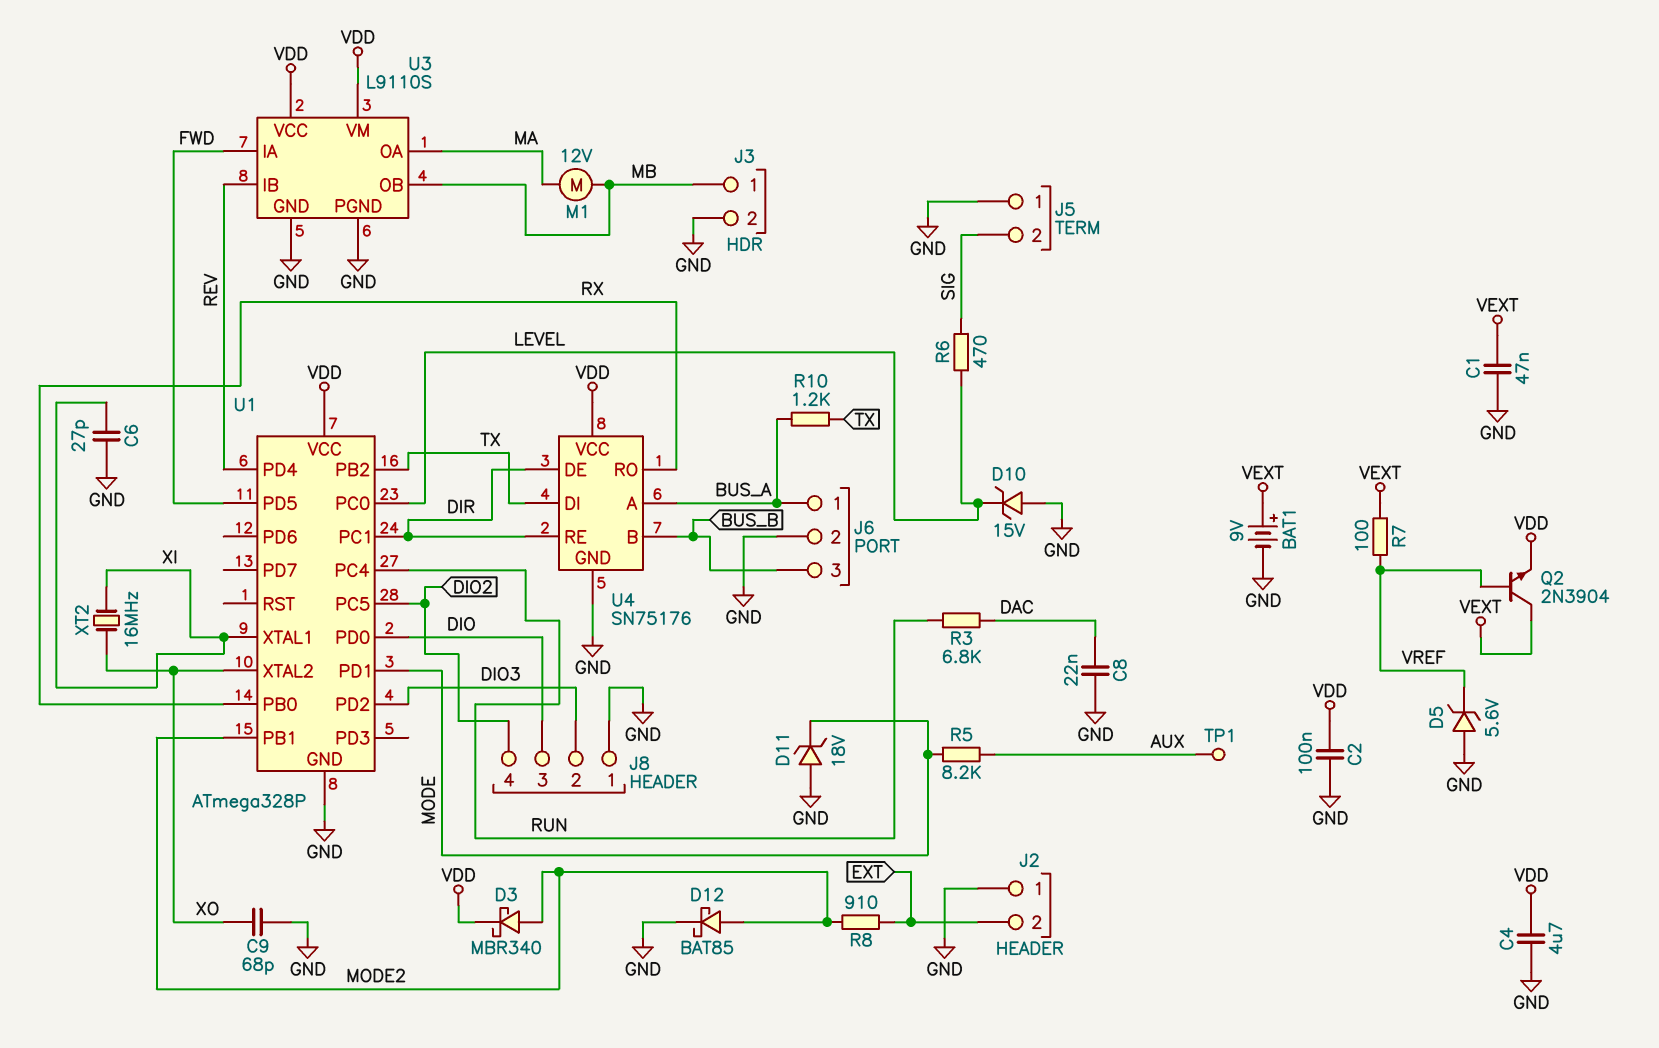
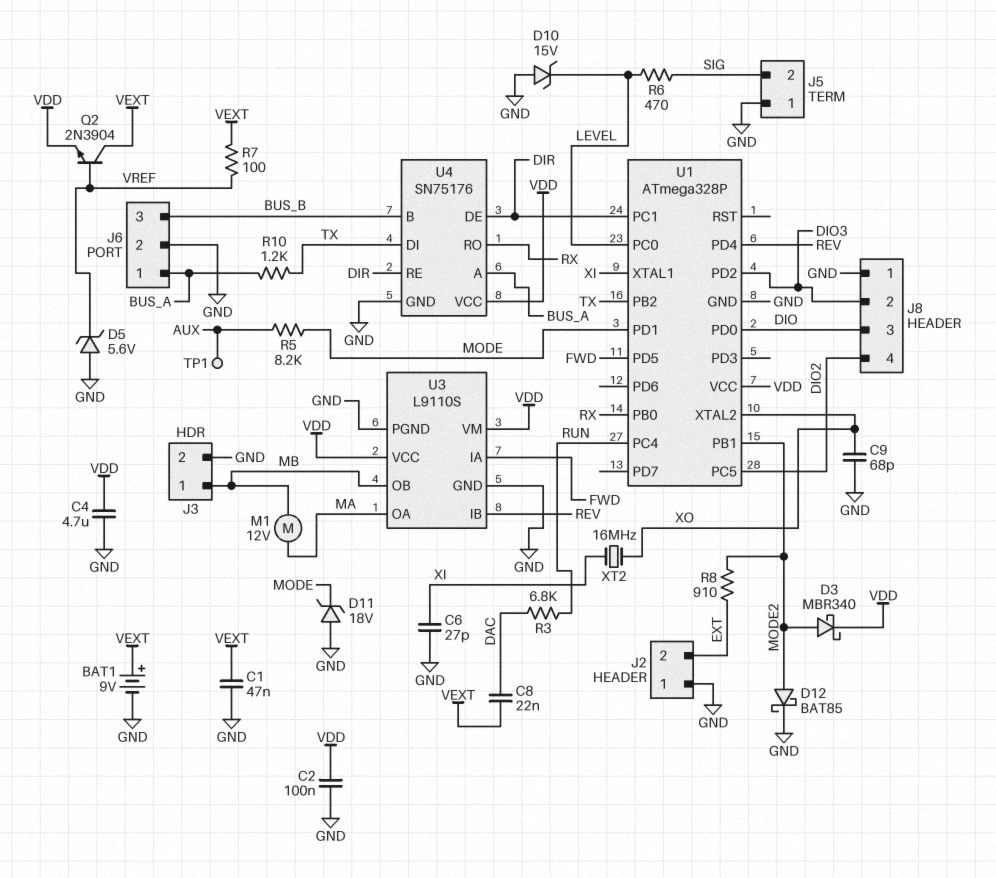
C8: 22nF (DAC, GND) -> 22nF (DAC, VEXT)

